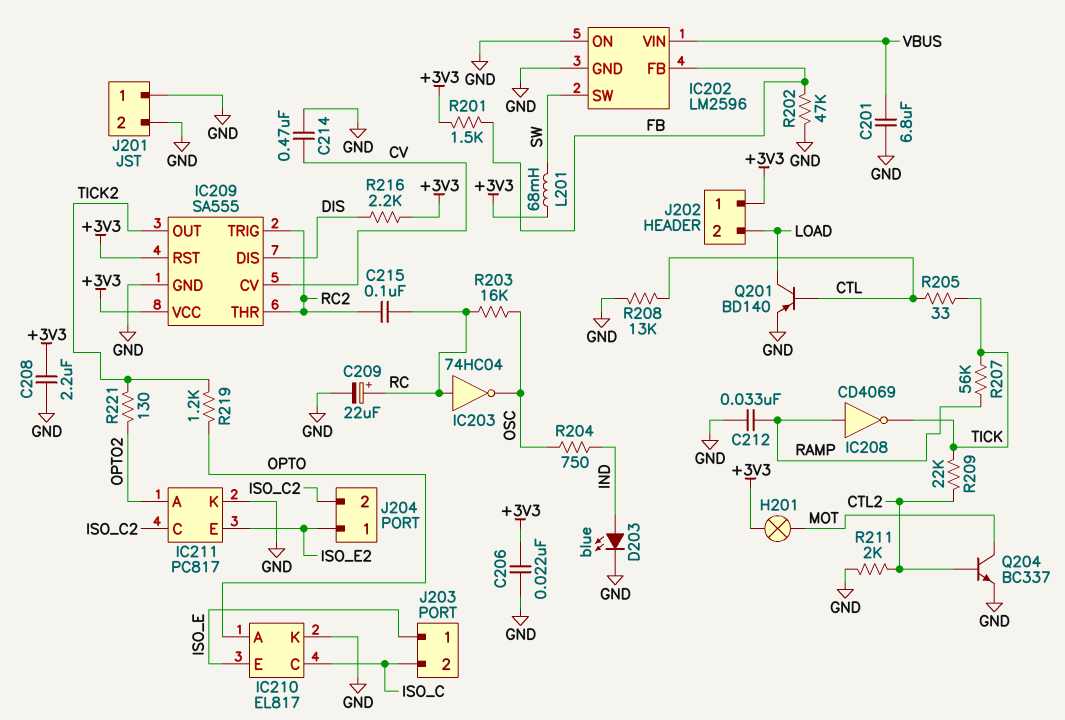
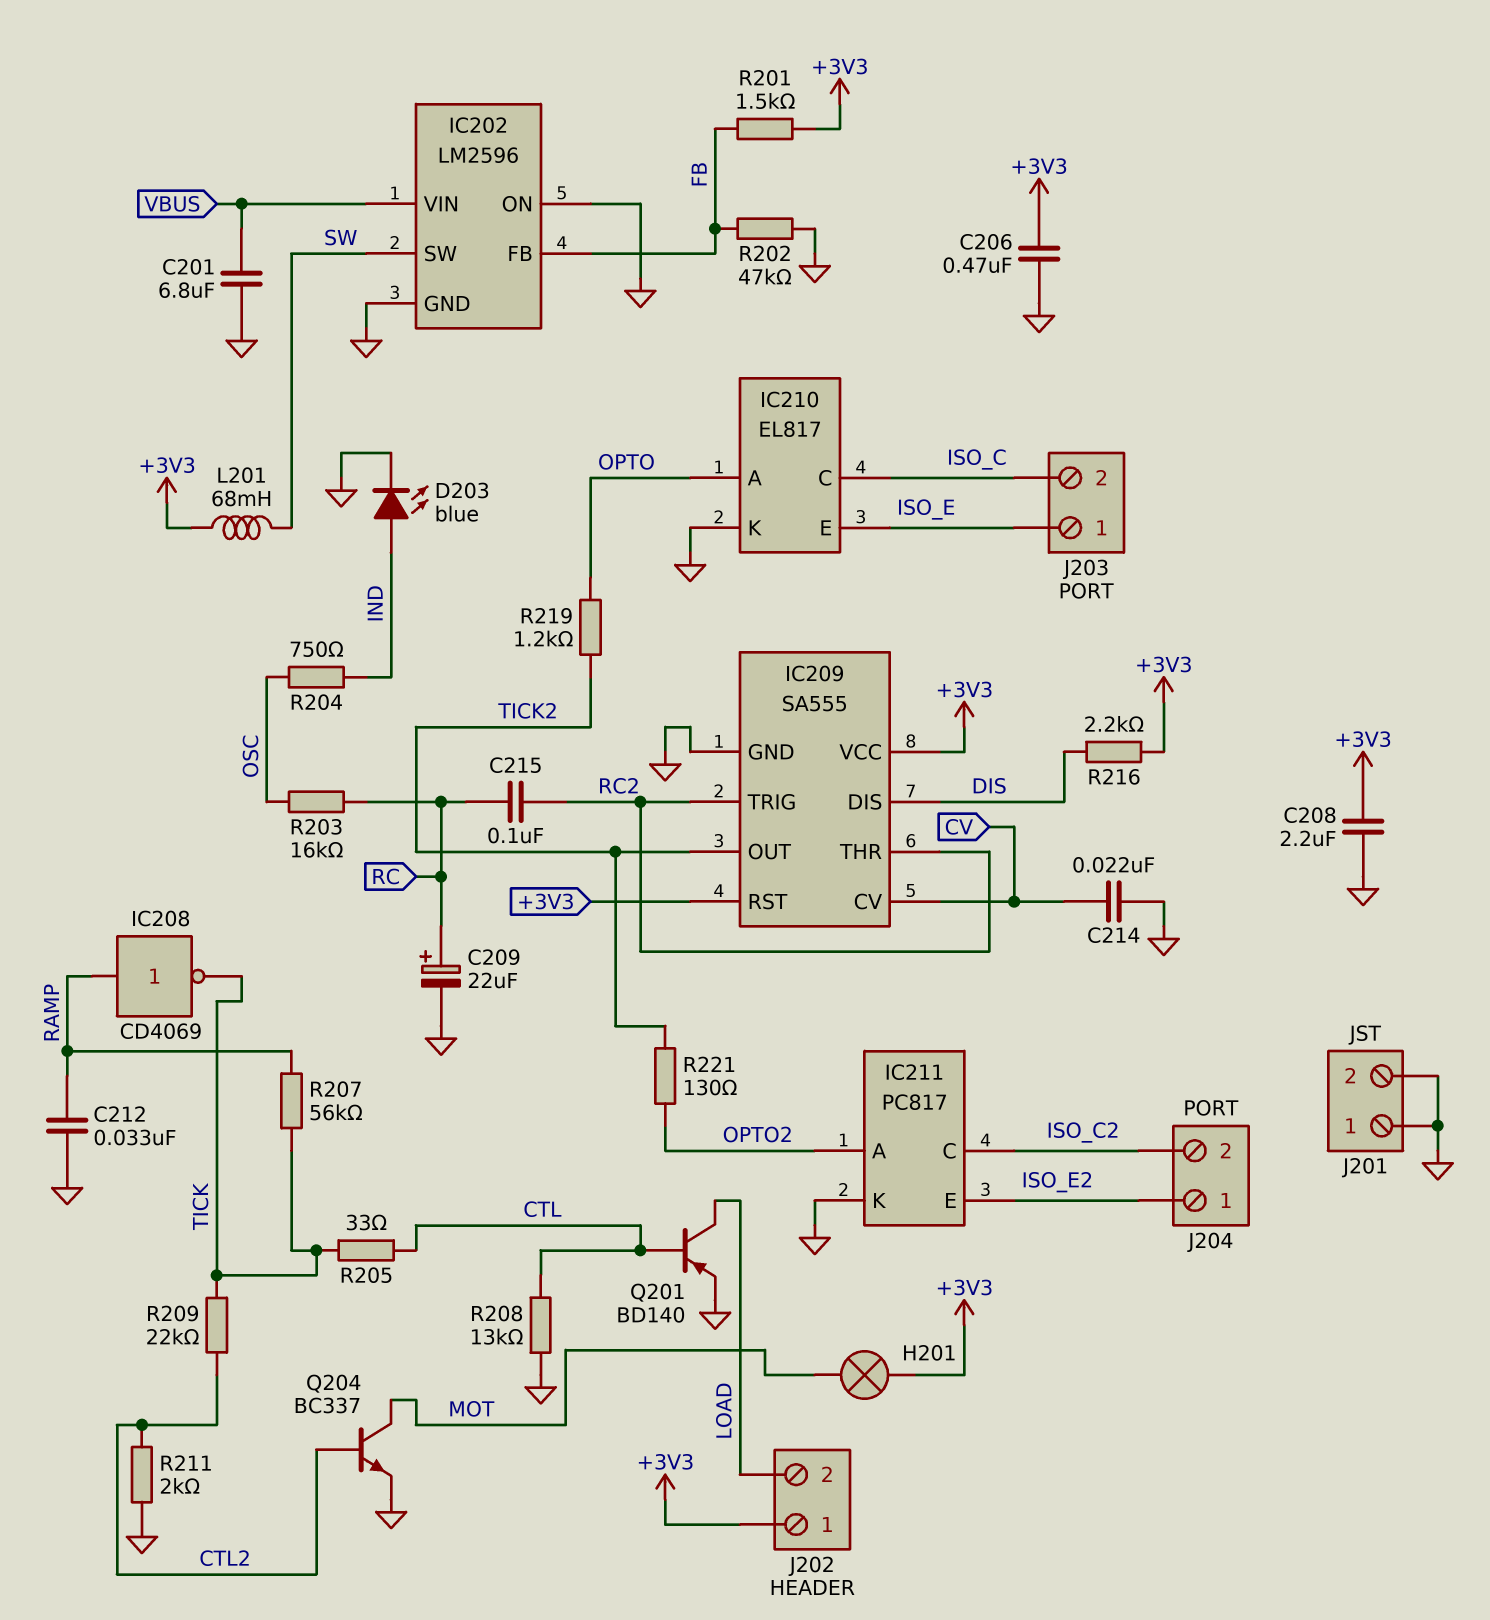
C206: 22nF (+3V3, GND) -> 470nF (+3V3, GND)
C214: 470nF (CV, GND) -> 22nF (CV, GND)
IC203: NOT 74HC04 (in RC, out OSC) -> none

